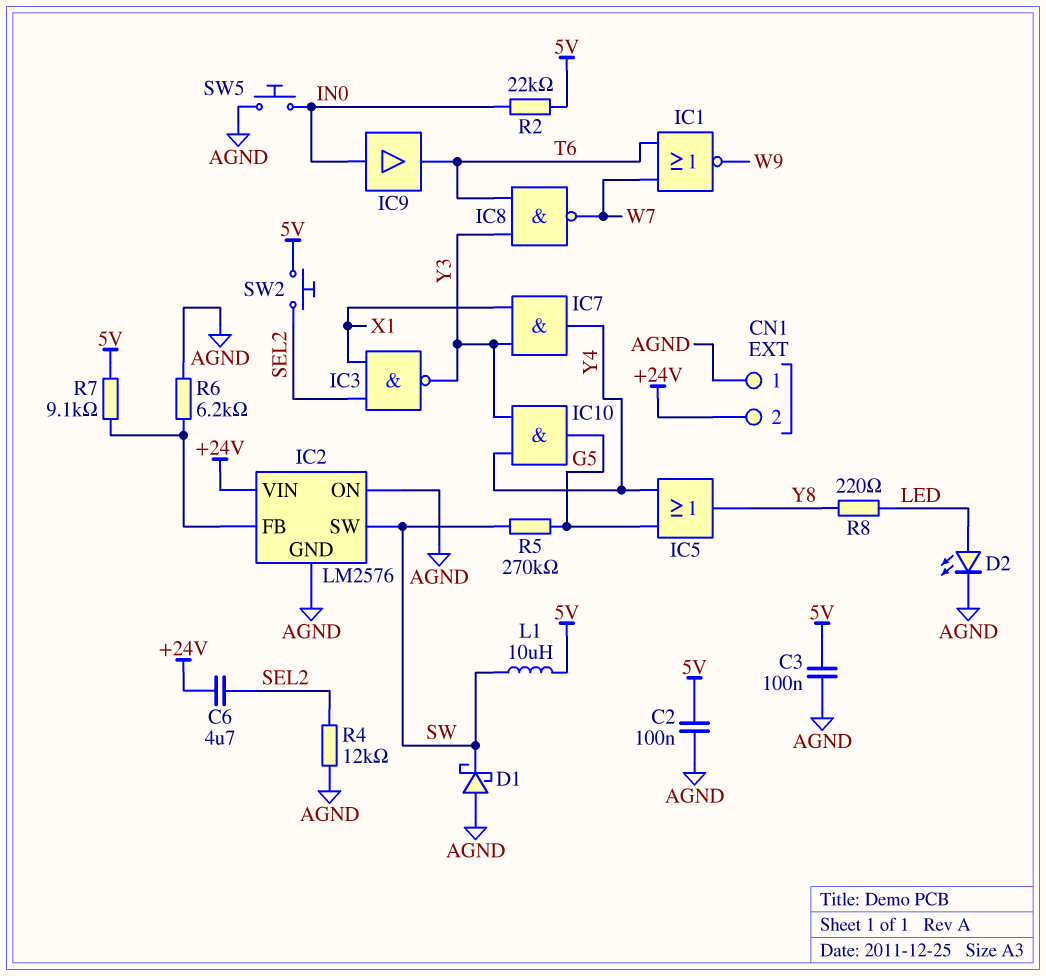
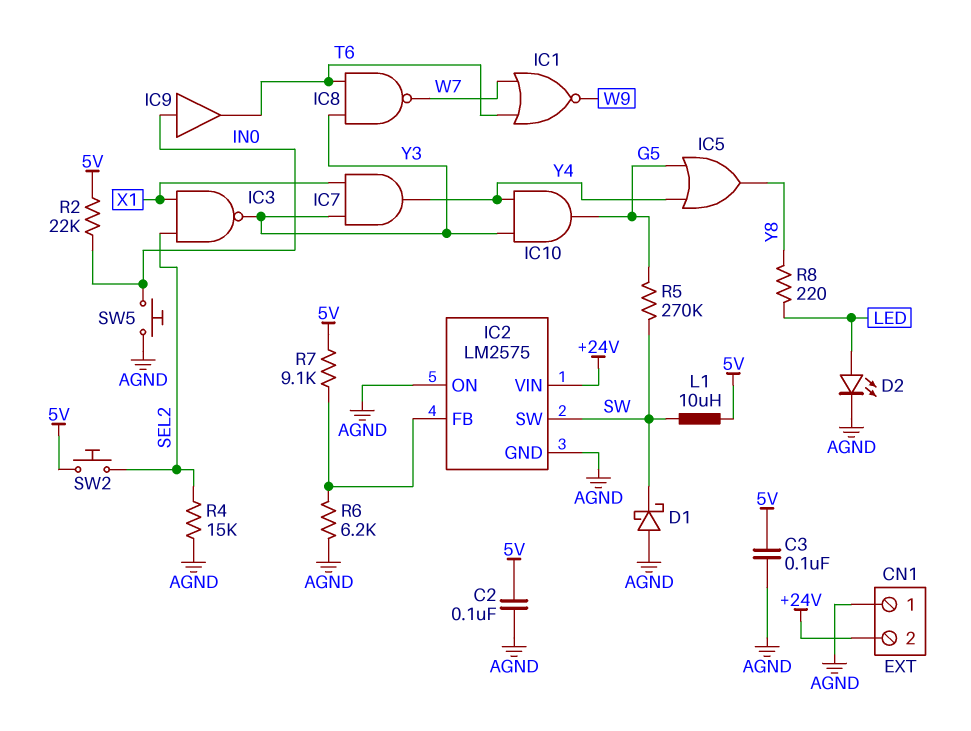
C6: 4.7uF (+24V, SEL2) -> none
IC2: LM2576 -> LM2575
R4: 12k (AGND, SEL2) -> 15k (AGND, SEL2)

